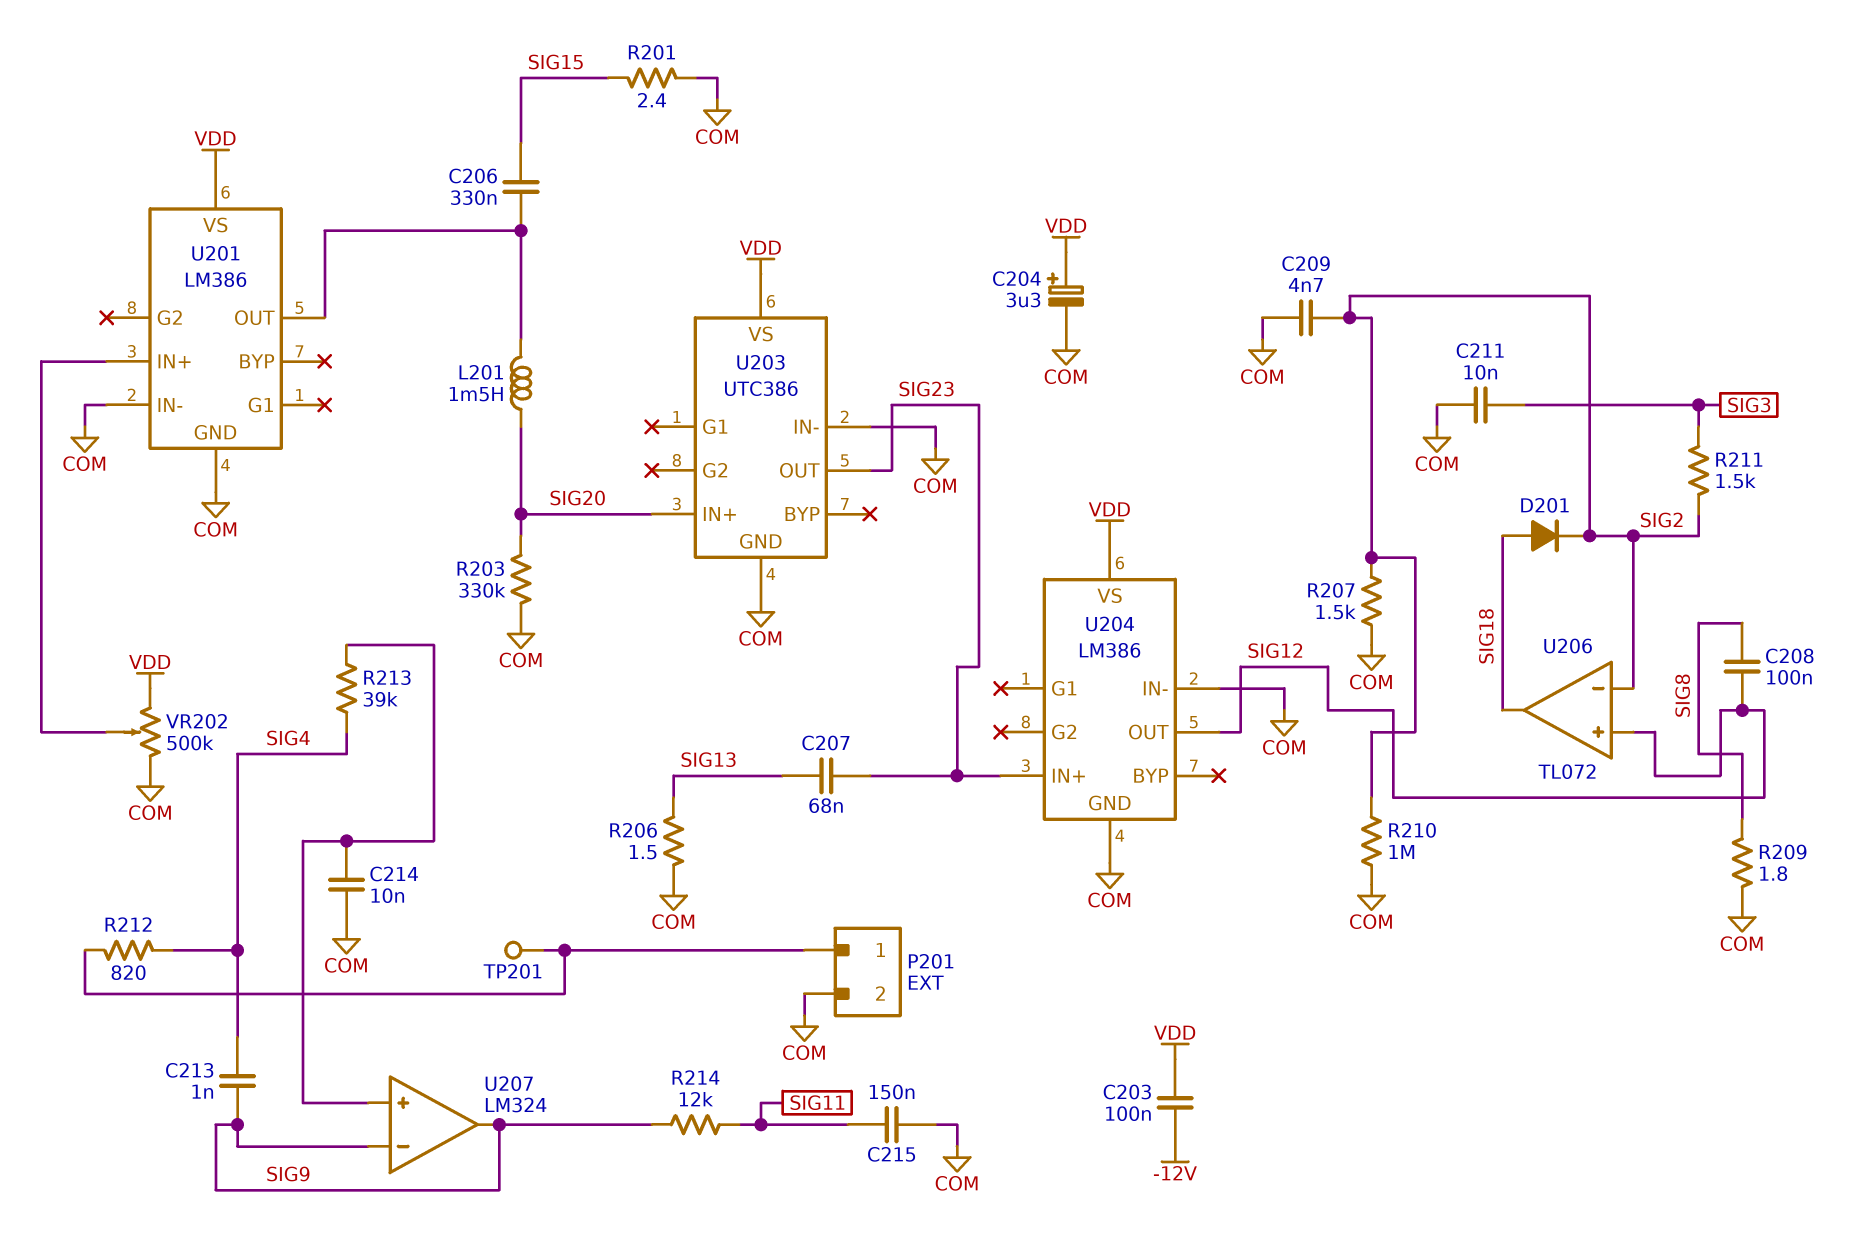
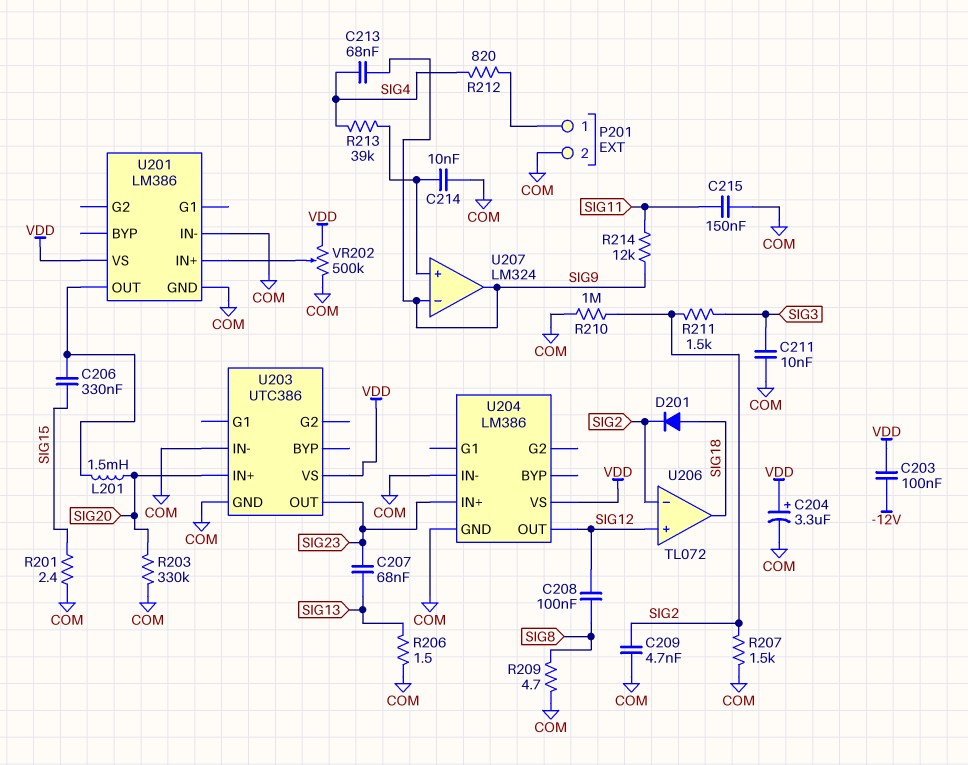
C213: 1nF (SIG4, SIG9) -> 68nF (SIG4, SIG9)
R209: 1.8 (COM, SIG8) -> 4.7 (COM, SIG8)
TP201: test point (P201/1) -> none

